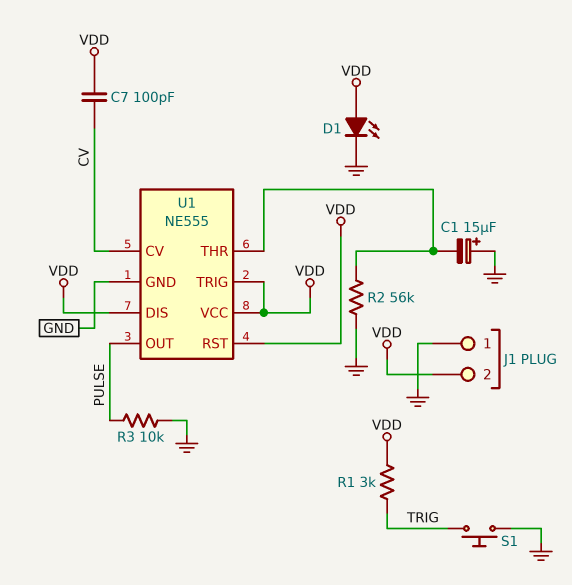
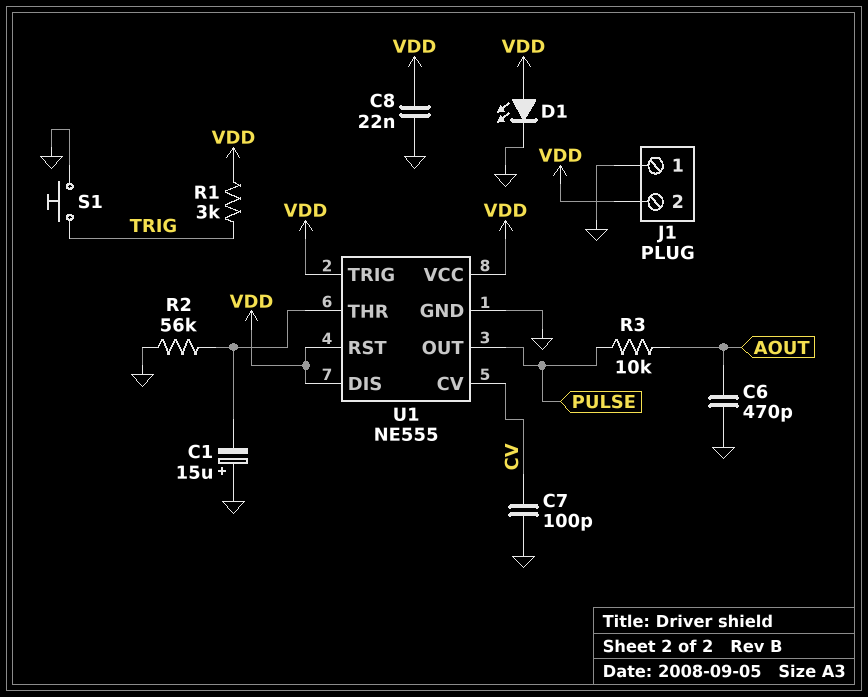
C6: none -> 470pF (AOUT, GND)
C7: 100pF (CV, VDD) -> 100pF (CV, GND)
C8: none -> 22nF (GND, VDD)
R3: 10k (GND, PULSE) -> 10k (AOUT, PULSE)

